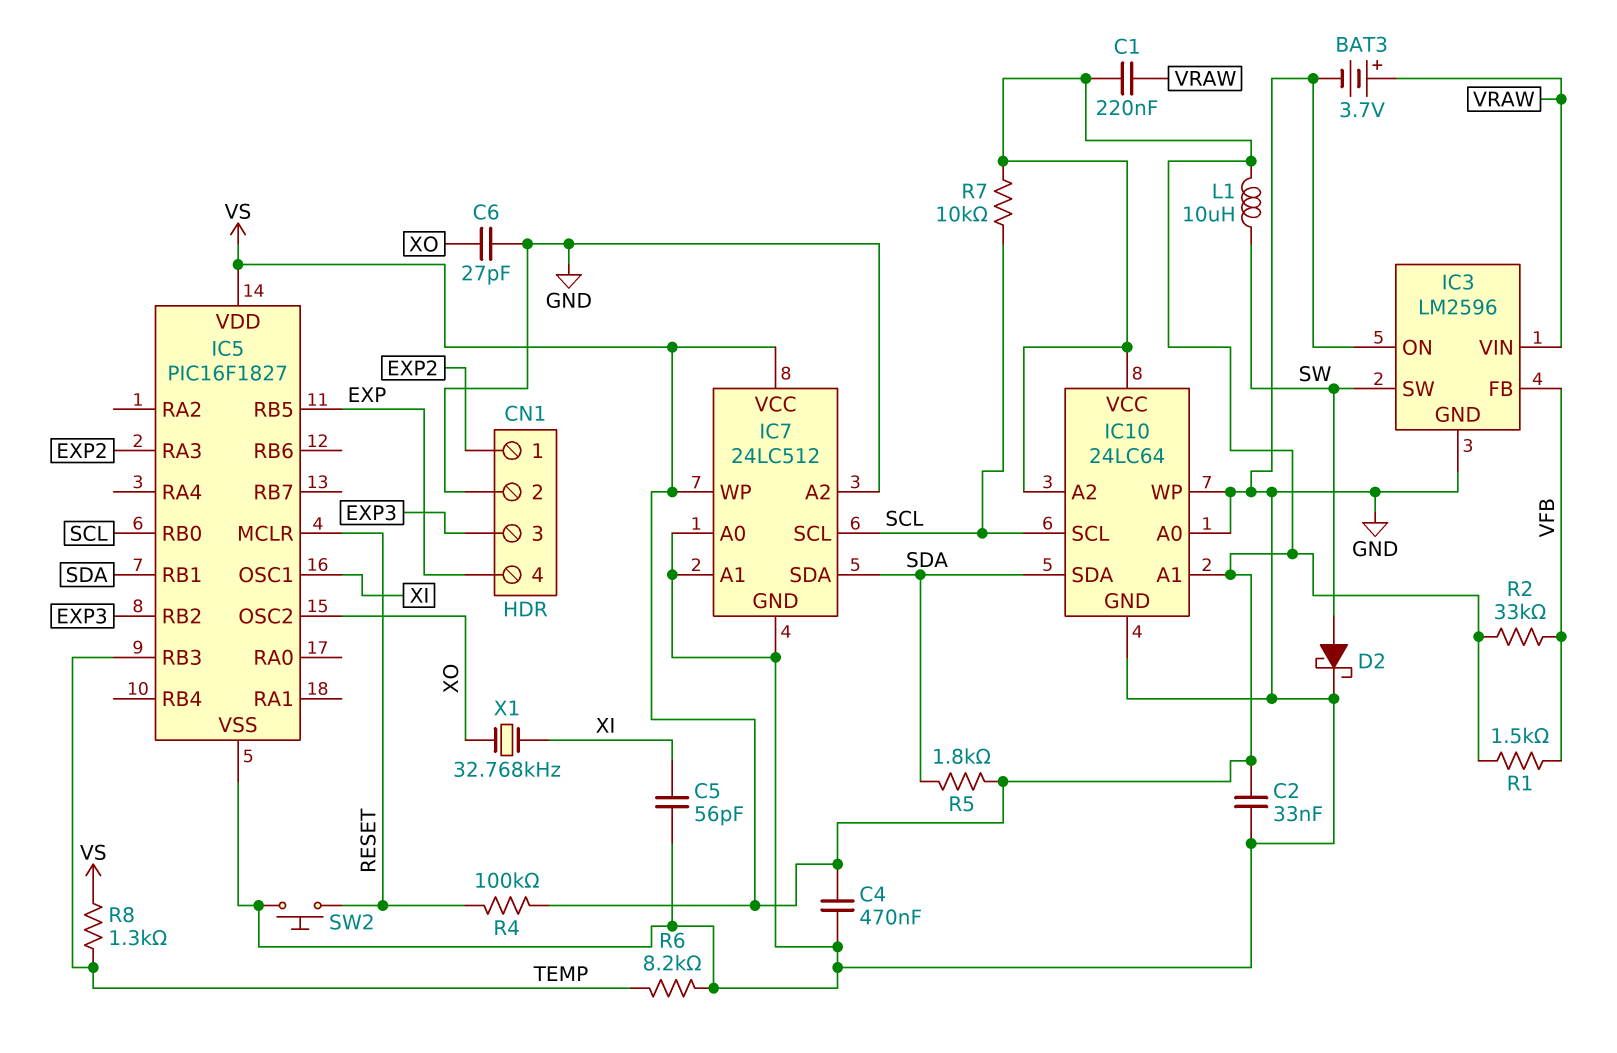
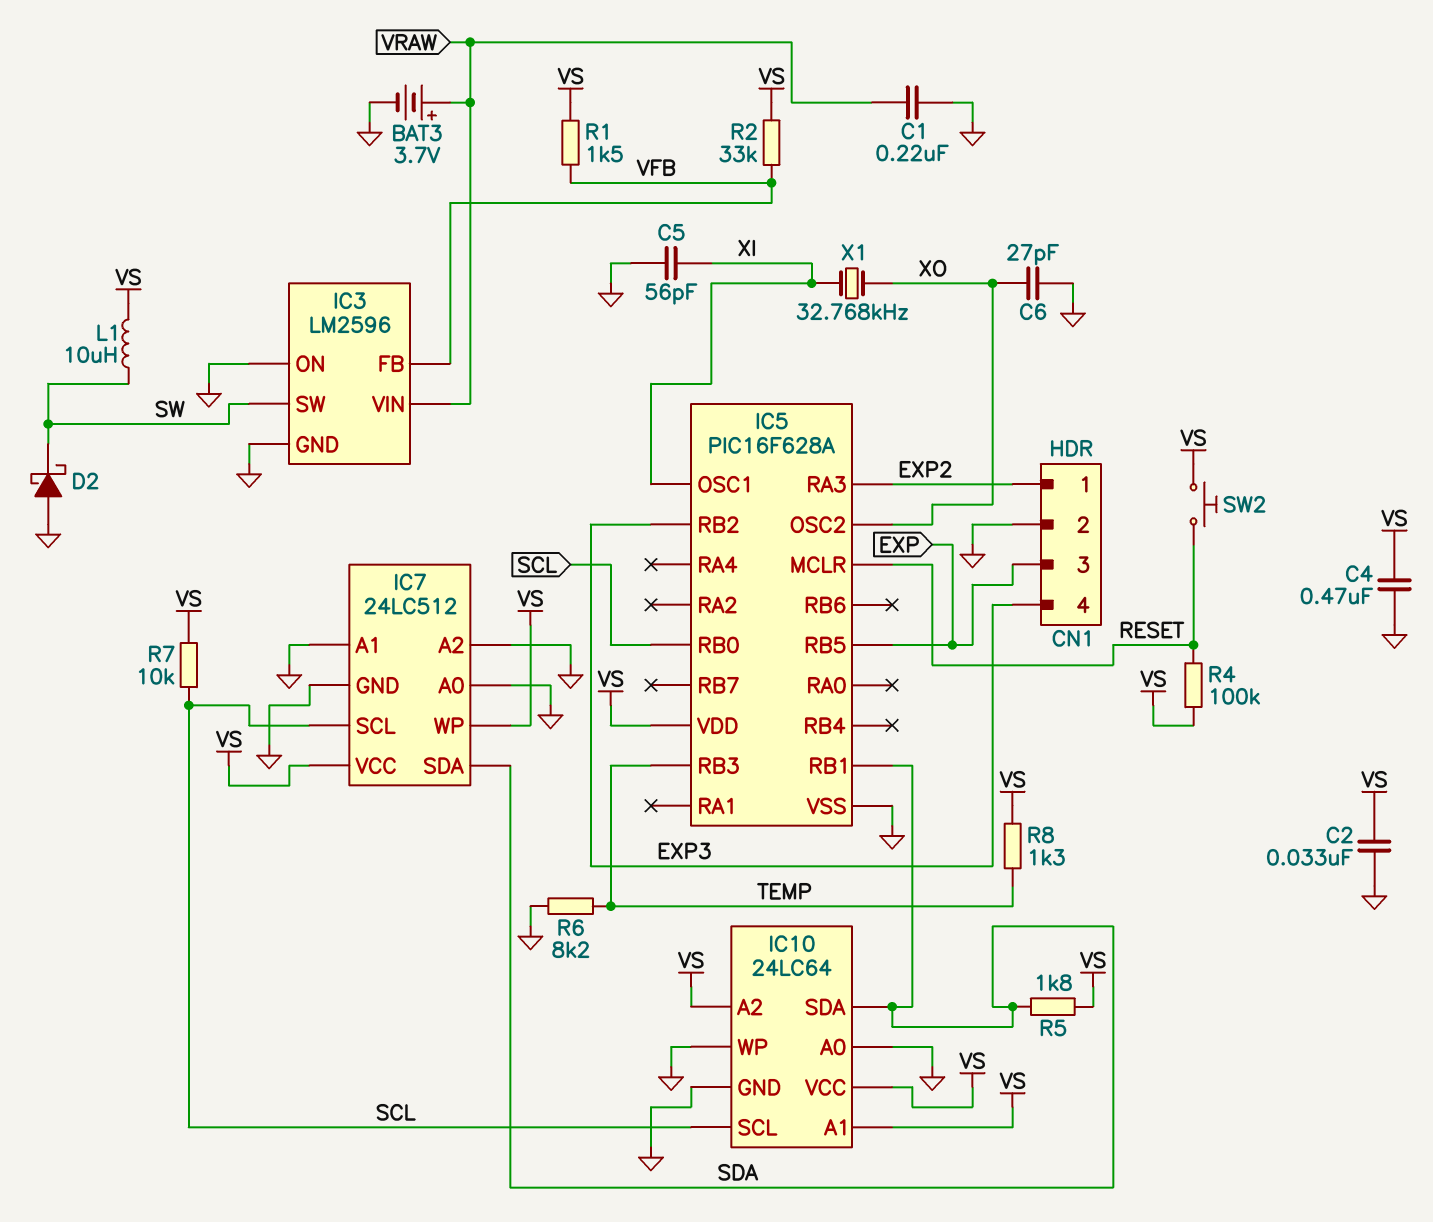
C1: 220nF (VRAW, VS) -> 220nF (GND, VRAW)
CN1 pin 3: EXP3 -> EXP
CN1 pin 4: EXP -> EXP3
D2: schottky (A SW, K GND) -> schottky (A GND, K SW)
IC5: PIC16F1827 -> PIC16F628A
SW2: button (GND, RESET) -> button (RESET, VS)

